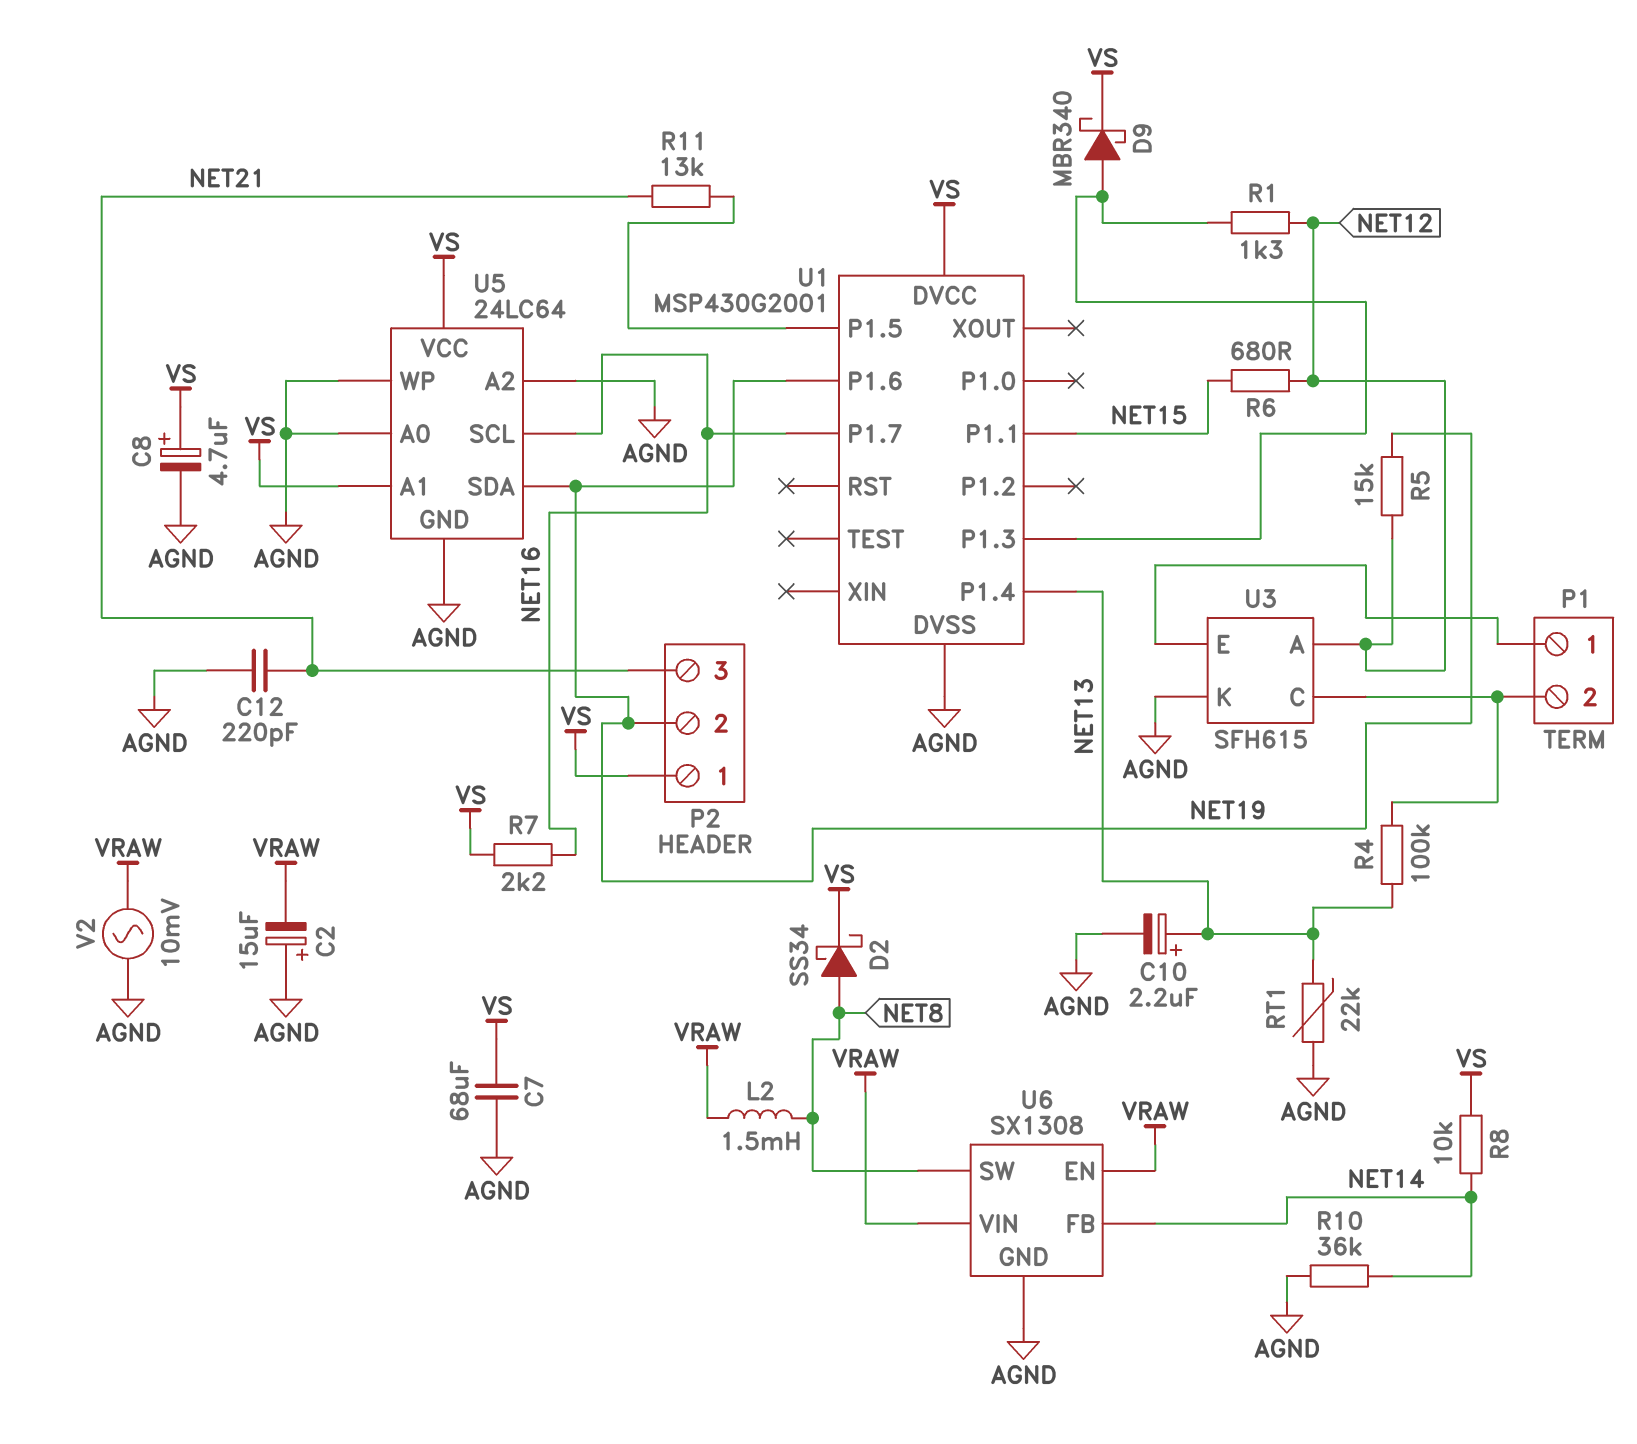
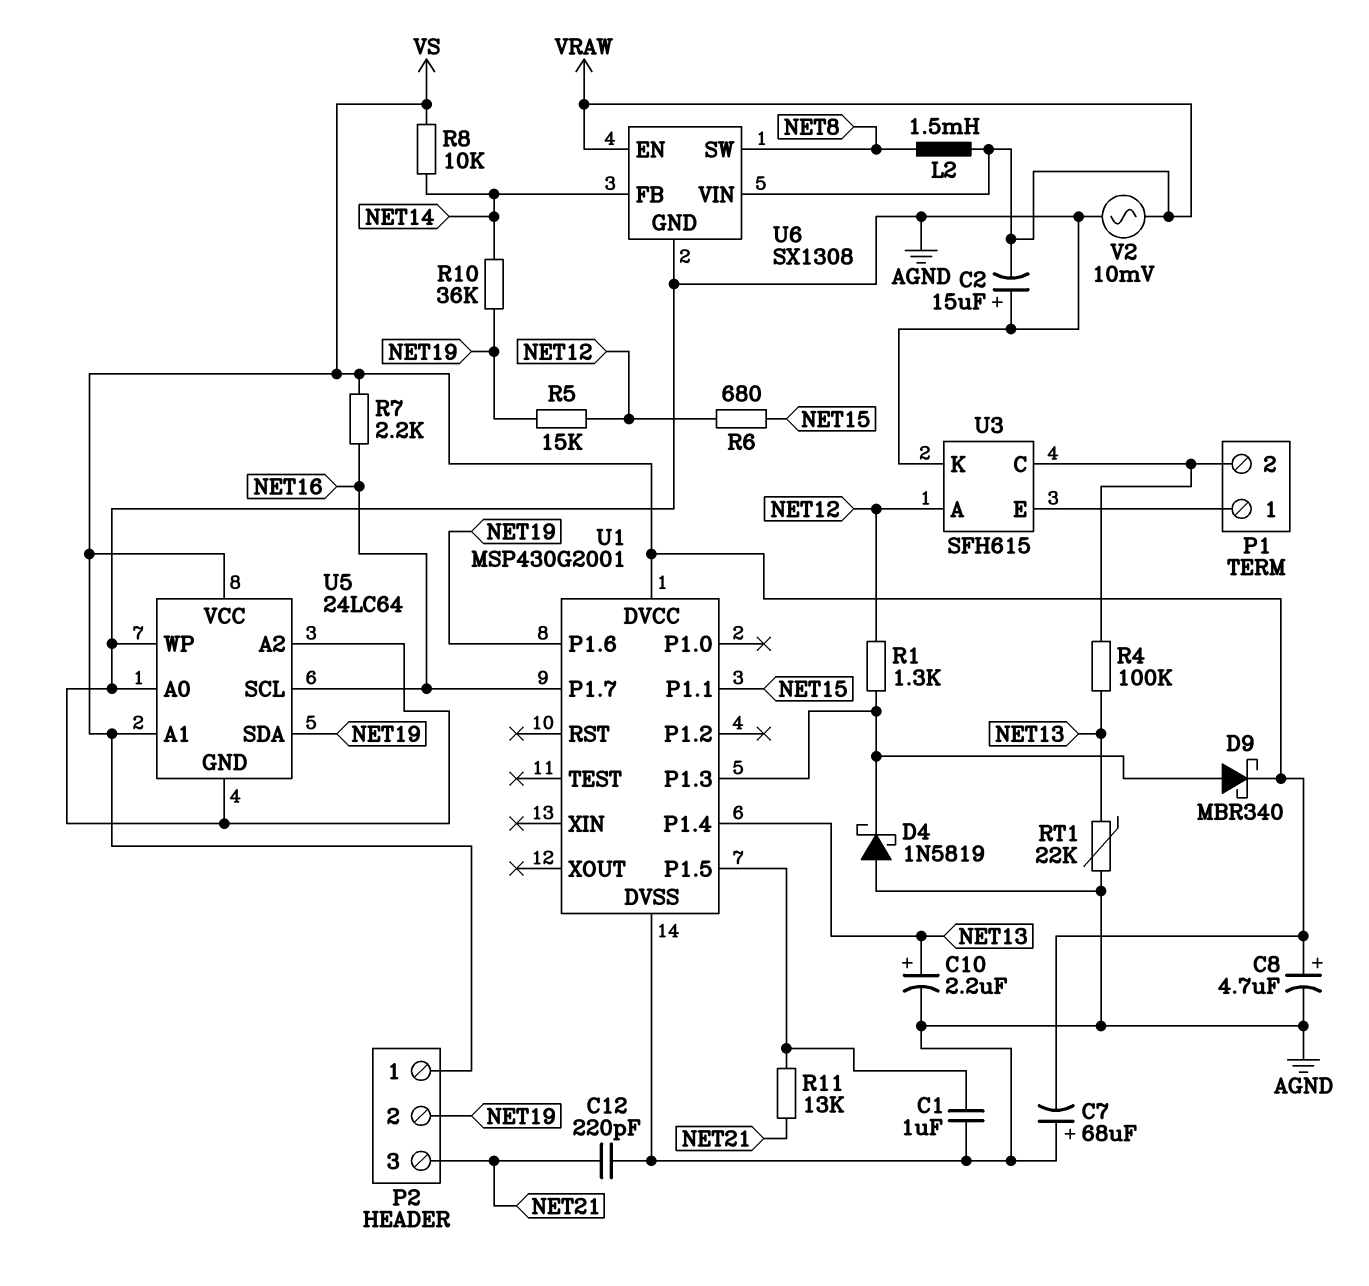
C1: none -> 1uF (AGND, U1/P1.5)
C7: 68uF (AGND, VS) -> 68uF (plus AGND, minus VS)
D2: schottky SS34 (A NET8, K VS) -> none
D4: none -> schottky 1N5819 (A AGND, K U1/P1.3)
R10: 36k (AGND, NET14) -> 36k (NET14, NET19)

